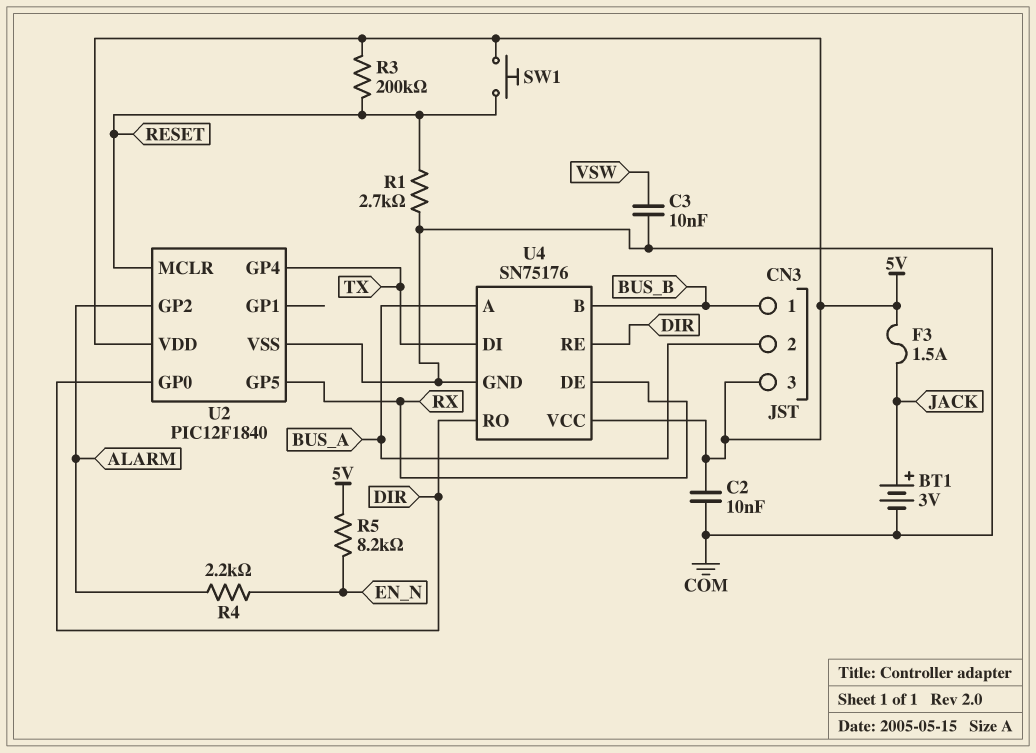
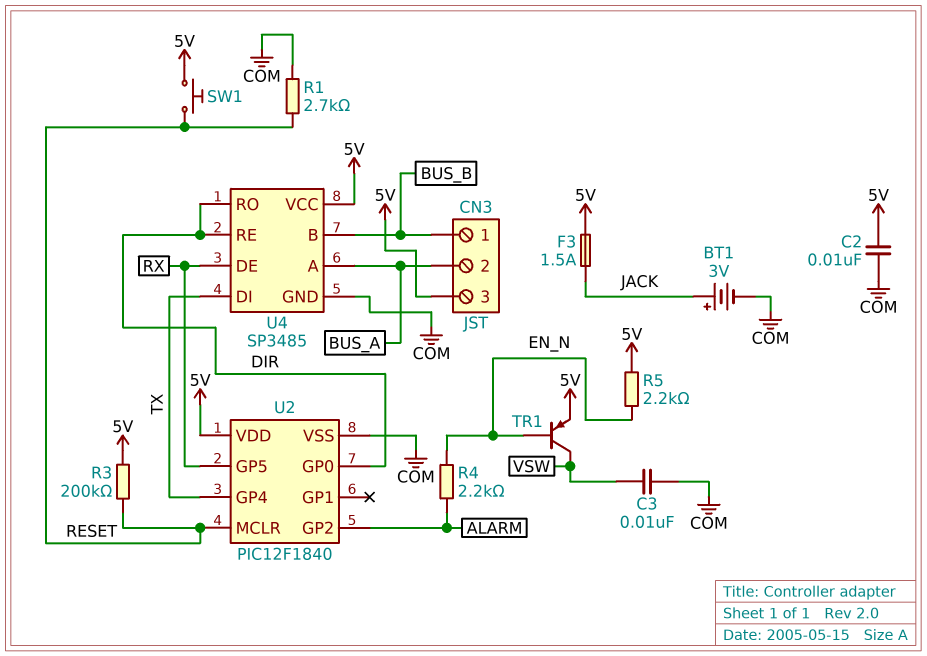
R5: 8.2k (5V, EN_N) -> 2.2k (5V, EN_N)
TR1: none -> PNP (B EN_N, C VSW, E 5V)
U4: SN75176 -> SP3485

